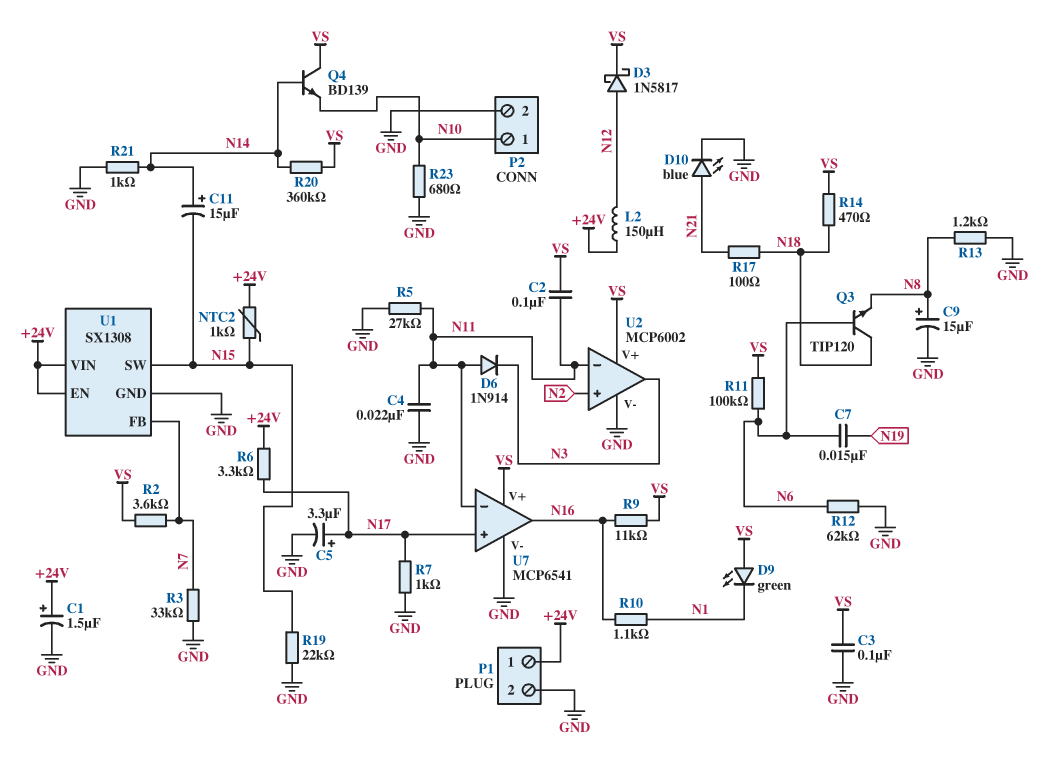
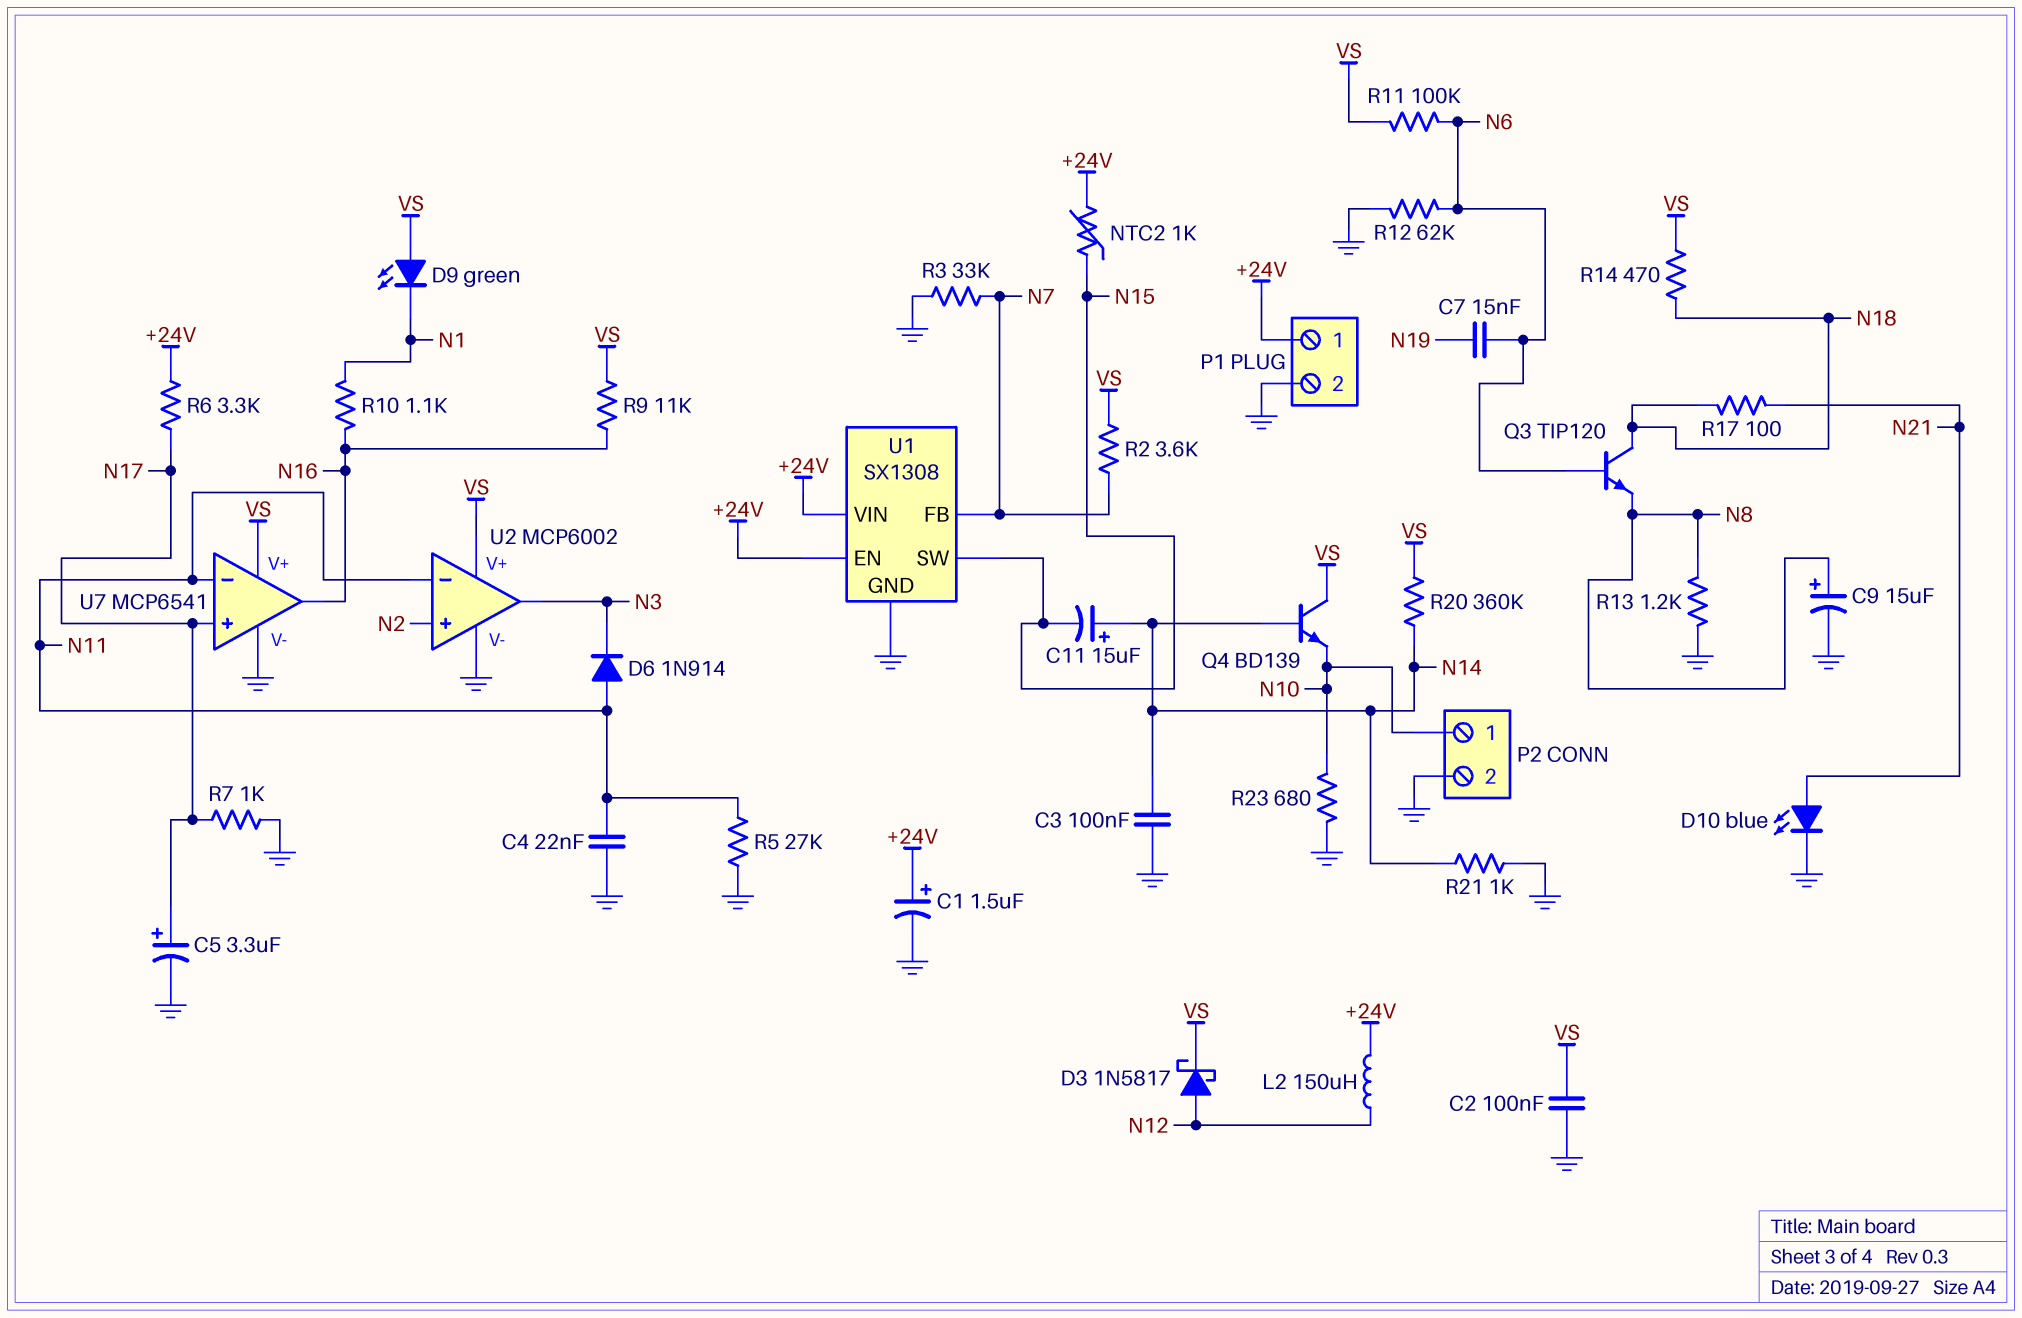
C2: 100nF (N11, VS) -> 100nF (GND, VS)
C3: 100nF (GND, VS) -> 100nF (GND, N14)
R19: 22k (GND, N15) -> none

